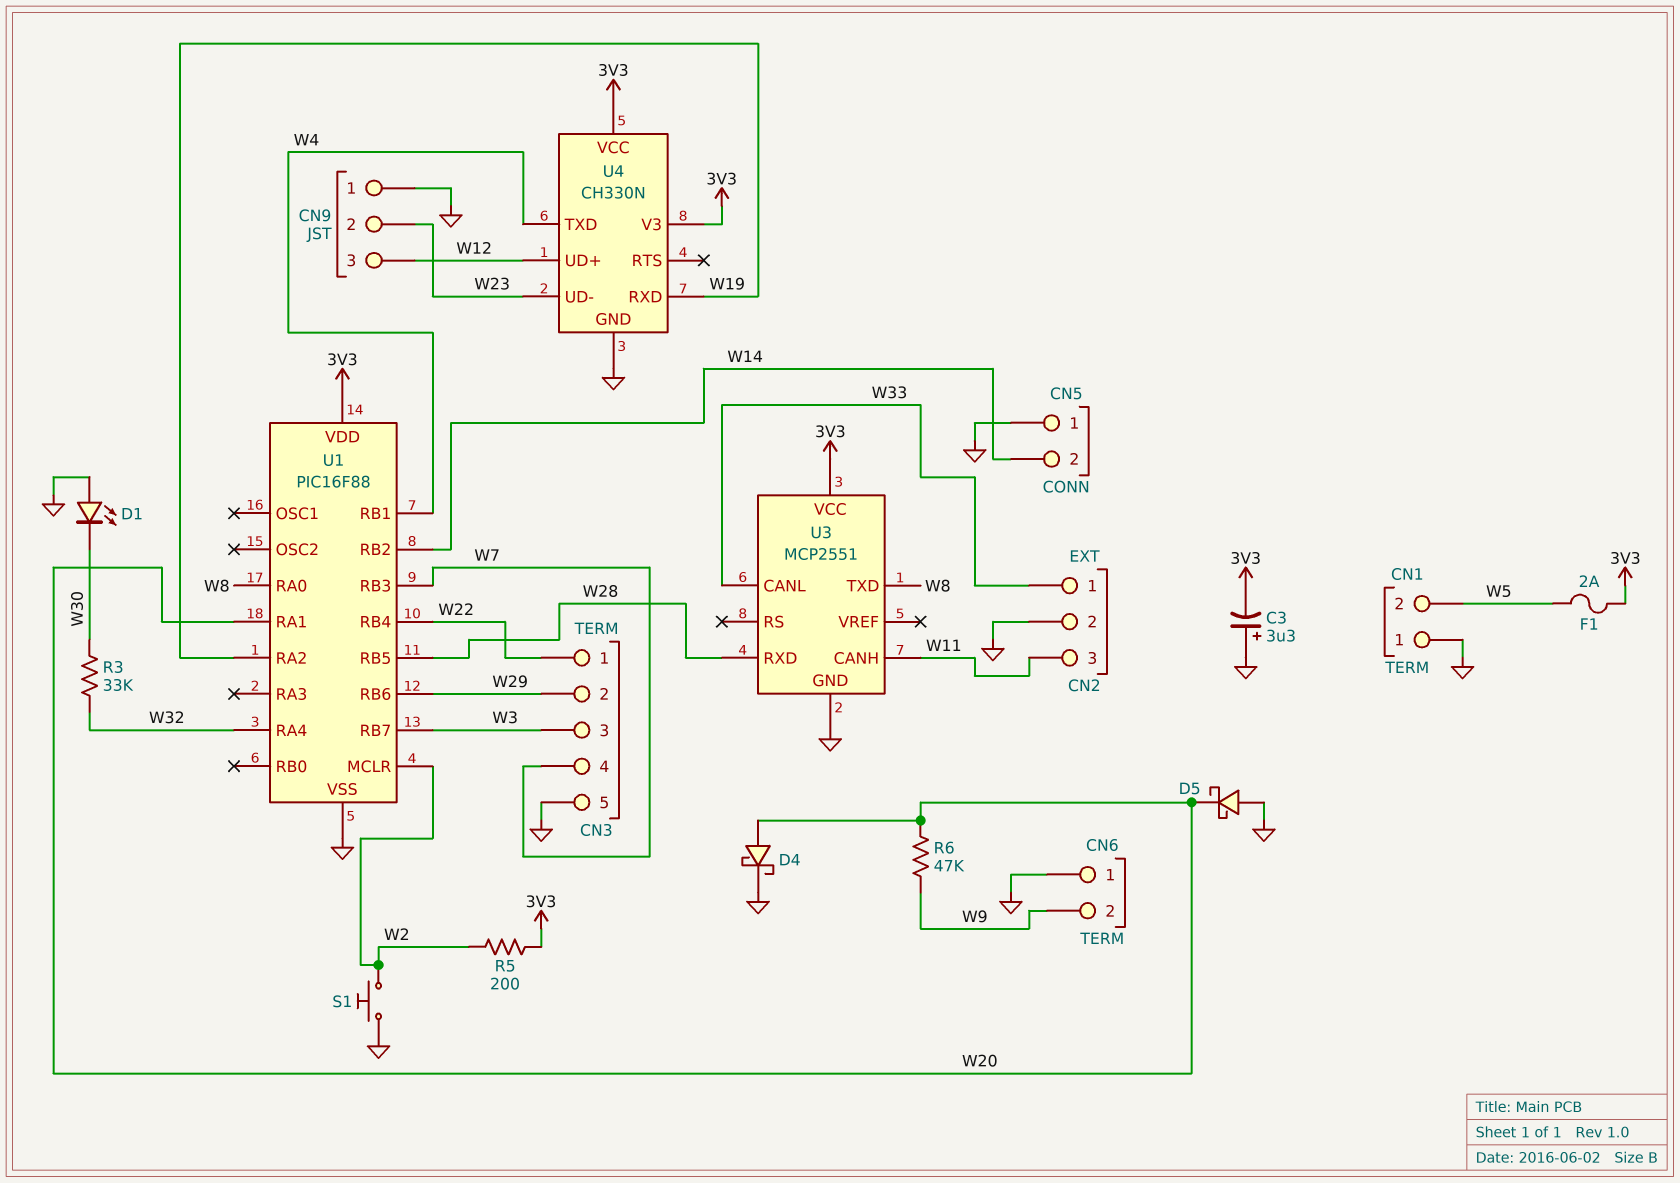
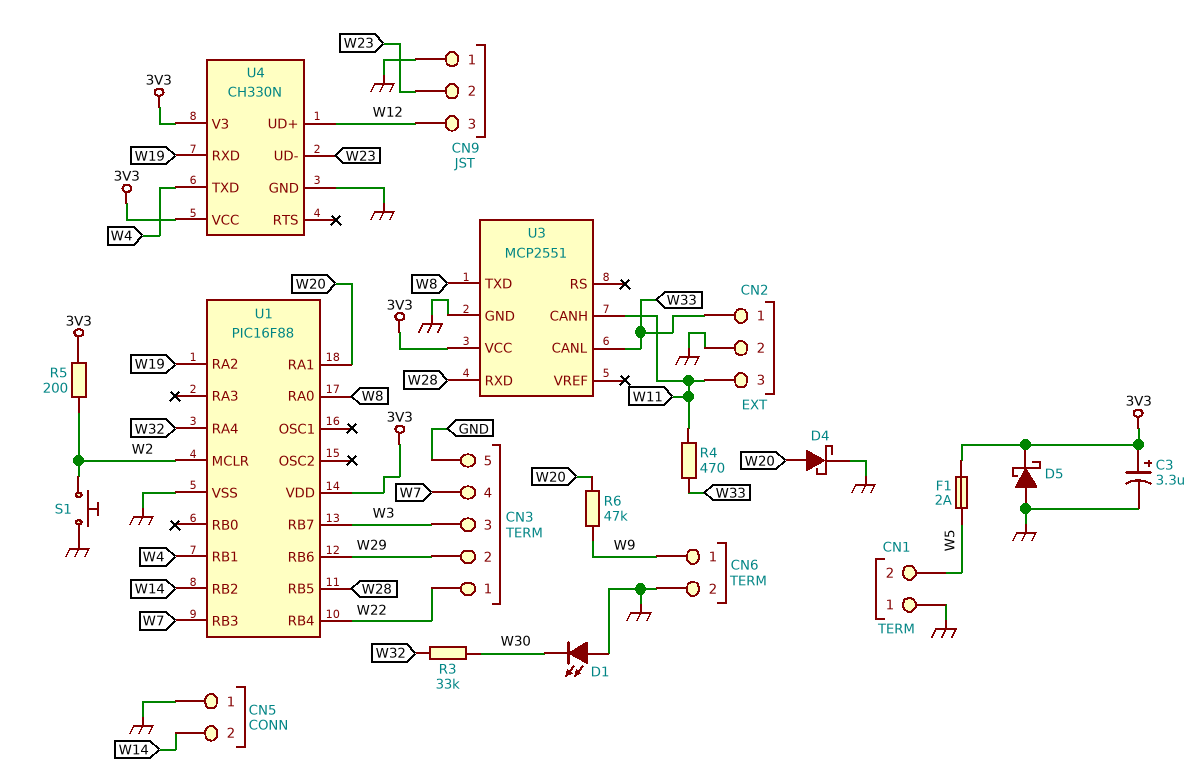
C3: 3.3uF (plus GND, minus 3V3) -> 3.3uF (plus 3V3, minus GND)
CN6 pin 1: GND -> W9
CN6 pin 2: W9 -> GND
D5: schottky (A GND, K W20) -> schottky (A GND, K 3V3)
R4: none -> 470 (W11, W33)

